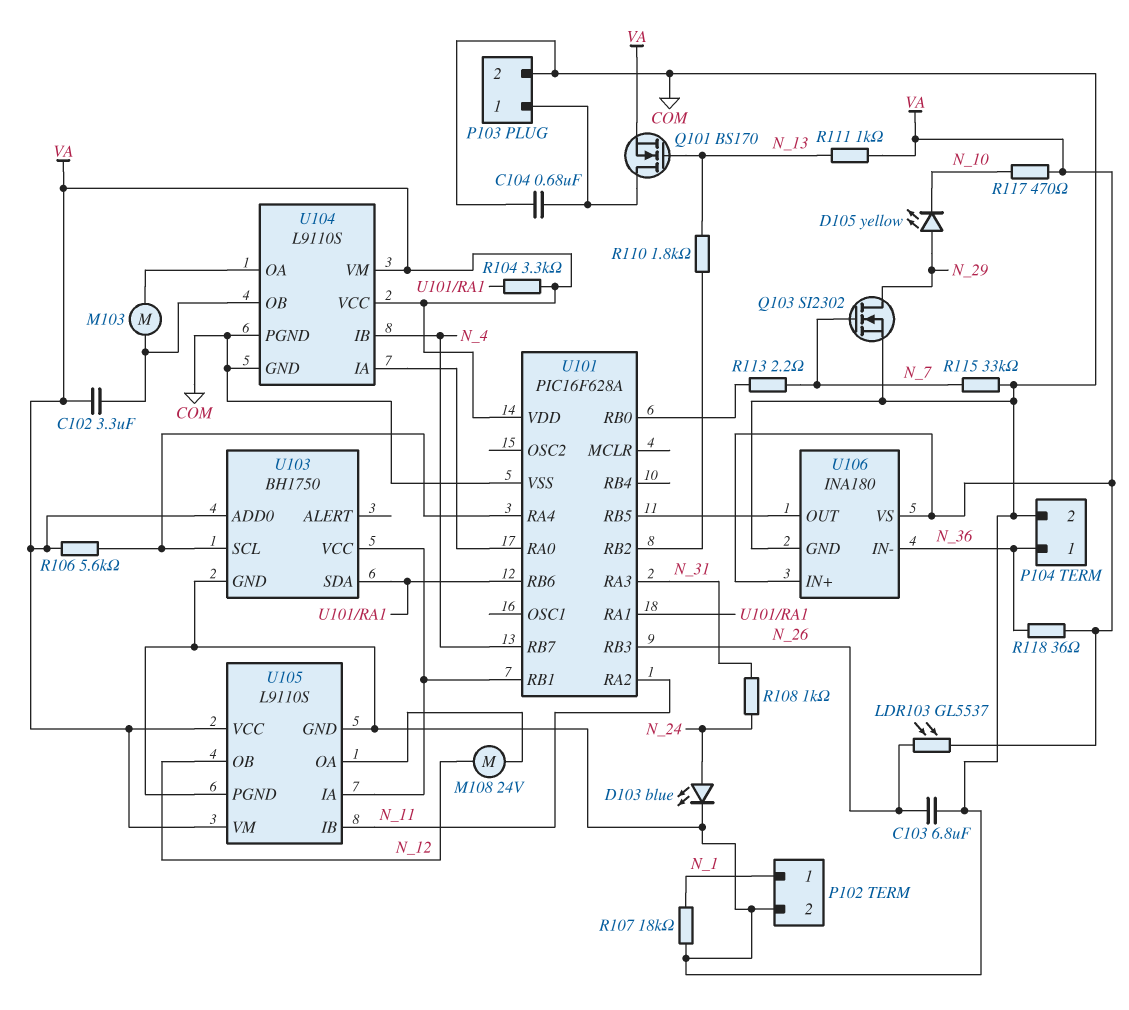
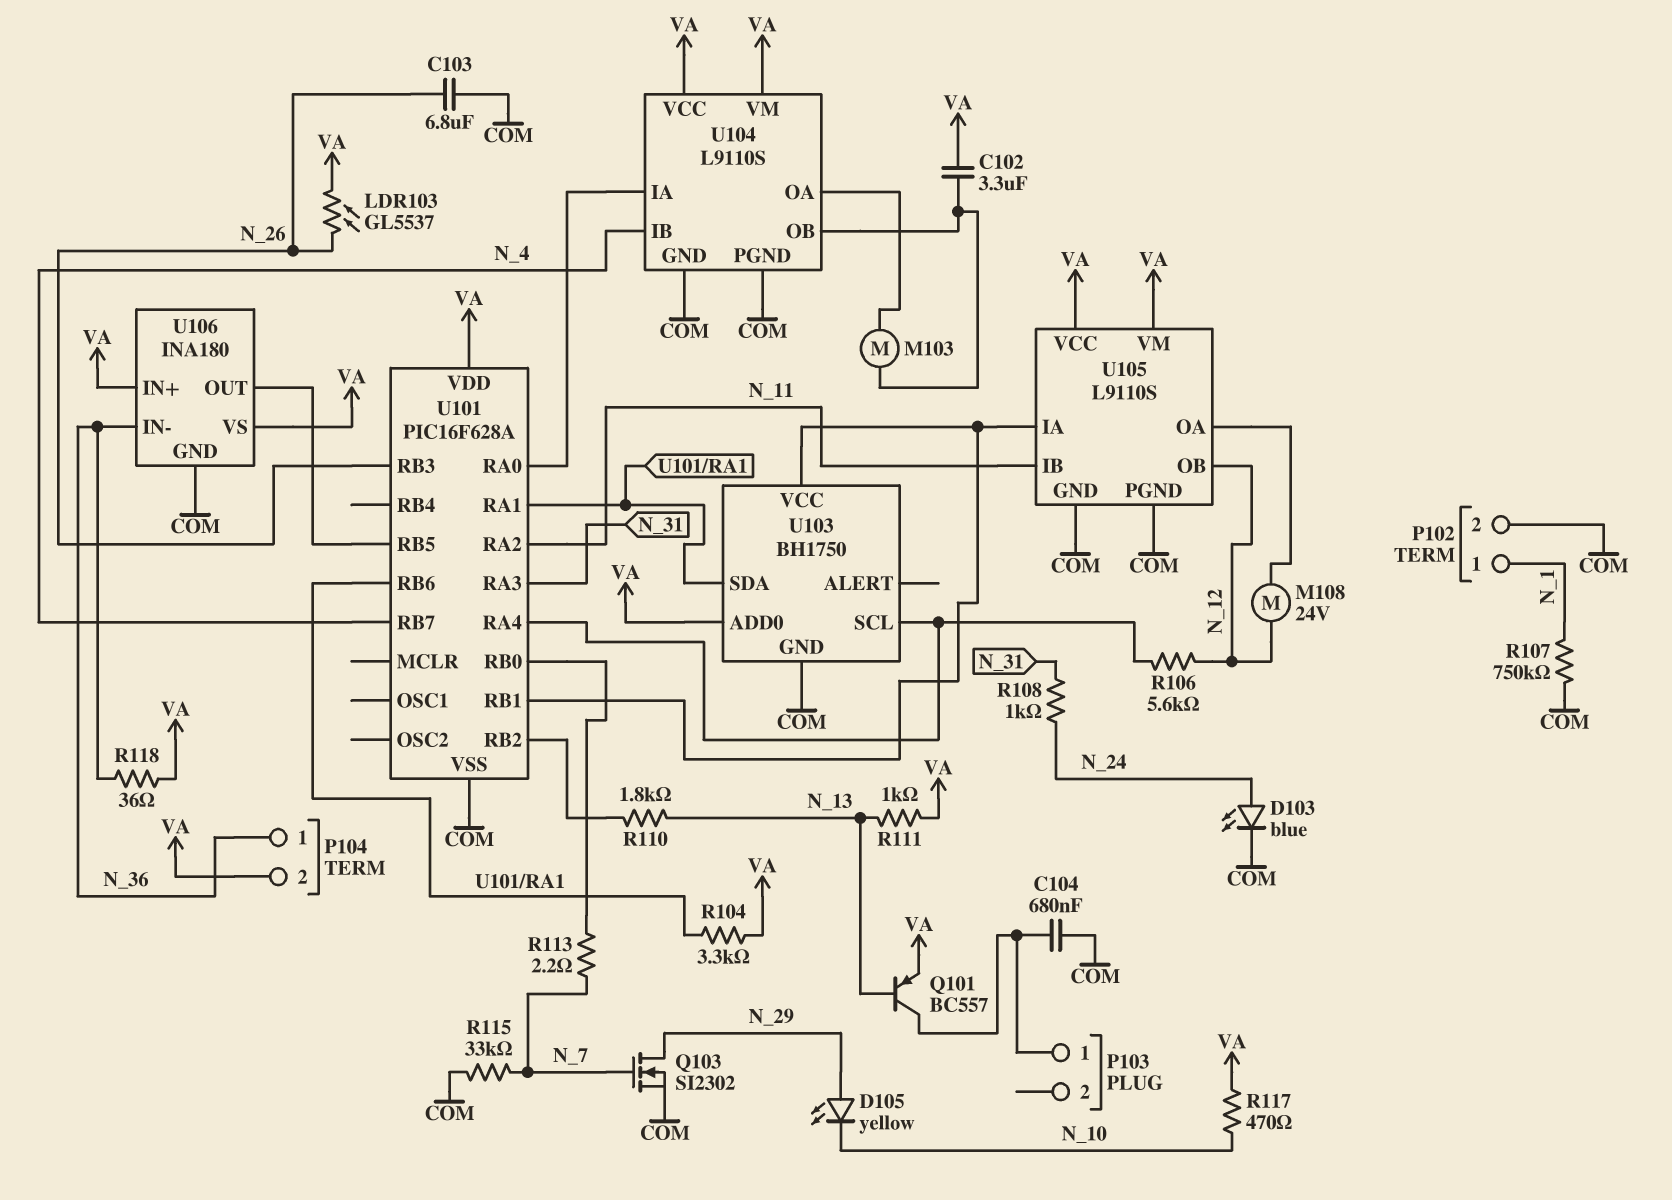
P103 pin 2: COM -> none
P104 pin 2: COM -> VA
Q101: NMOS BS170 (G N_13, D P103/1, S VA) -> PNP BC557 (B N_13, C P103/1, E VA)
R106: 5.6k (U101/RA4, VA) -> 5.6k (N_12, U101/RA4)
R107: 18k (COM, N_1) -> 750k (COM, N_1)

